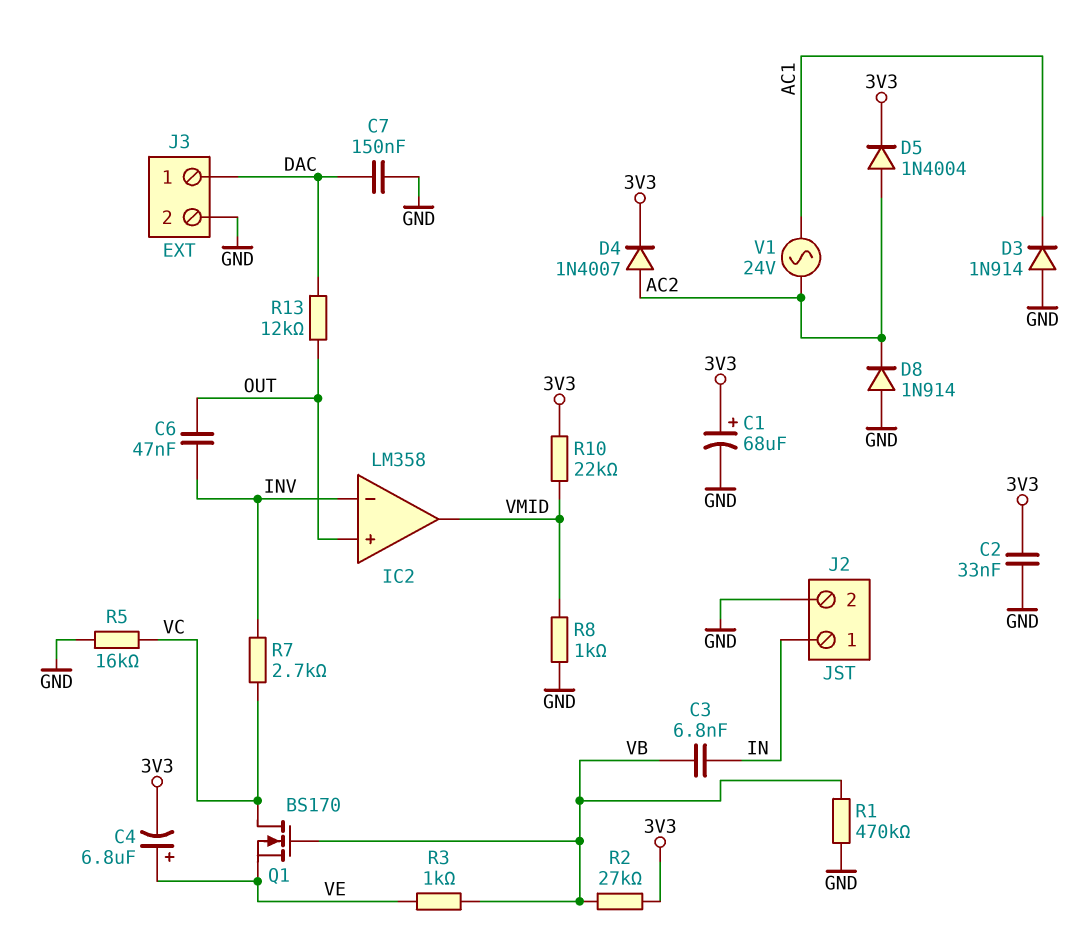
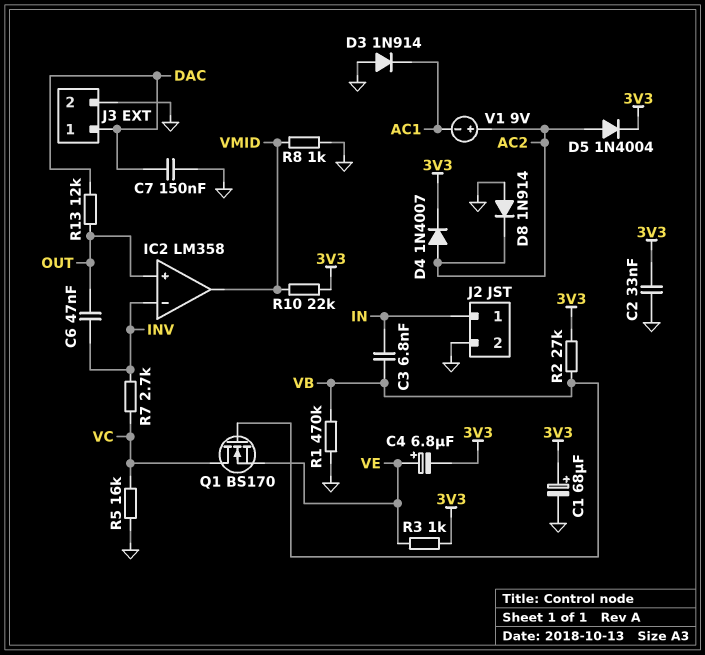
R3: 1k (VB, VE) -> 1k (3V3, VE)
V1: AC 24V (AC1, AC2) -> 9V (plus AC2, minus AC1)

